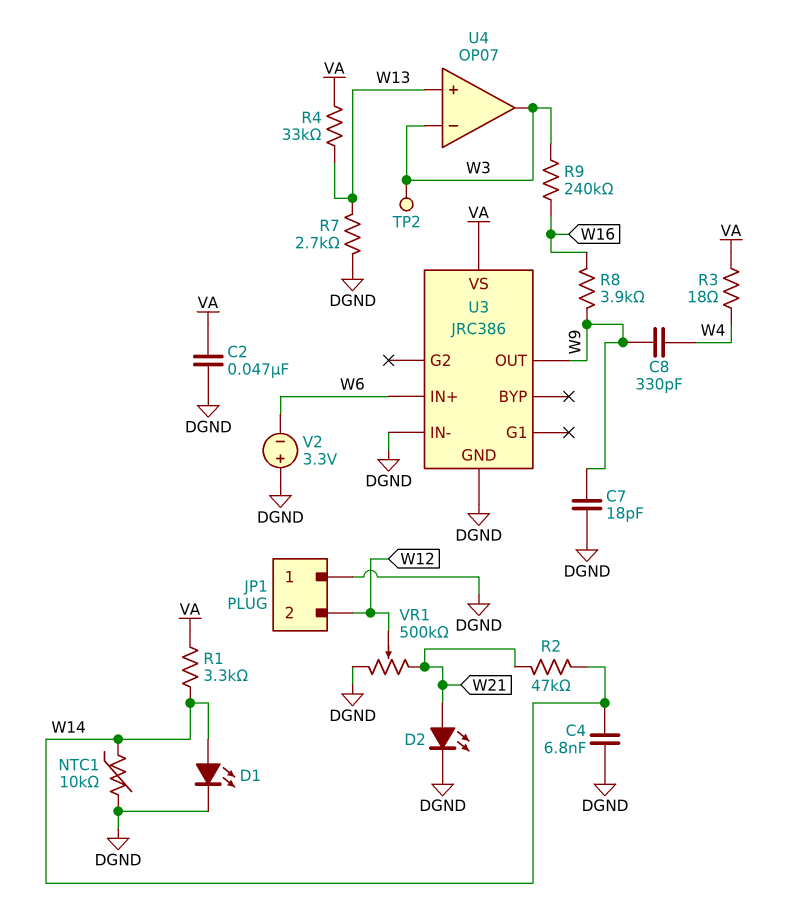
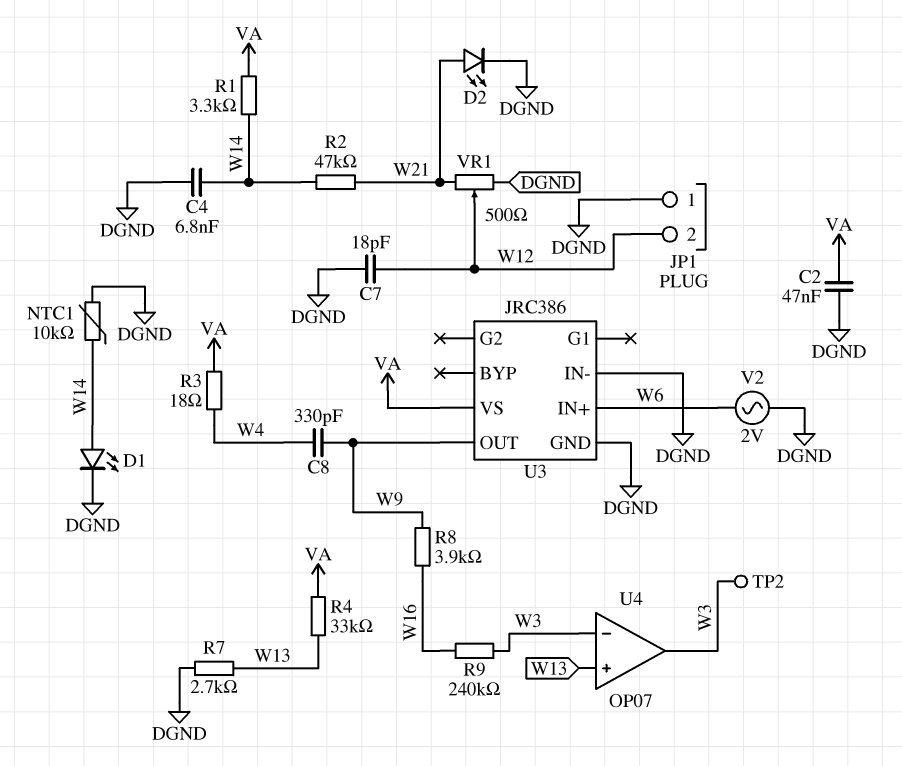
C7: 18pF (DGND, W9) -> 18pF (DGND, W12)
V2: 3.3V (plus DGND, minus W6) -> AC 2V (DGND, W6)
VR1: 500k (DGND, W21, wiper W12) -> 500 (DGND, W21, wiper W12)

